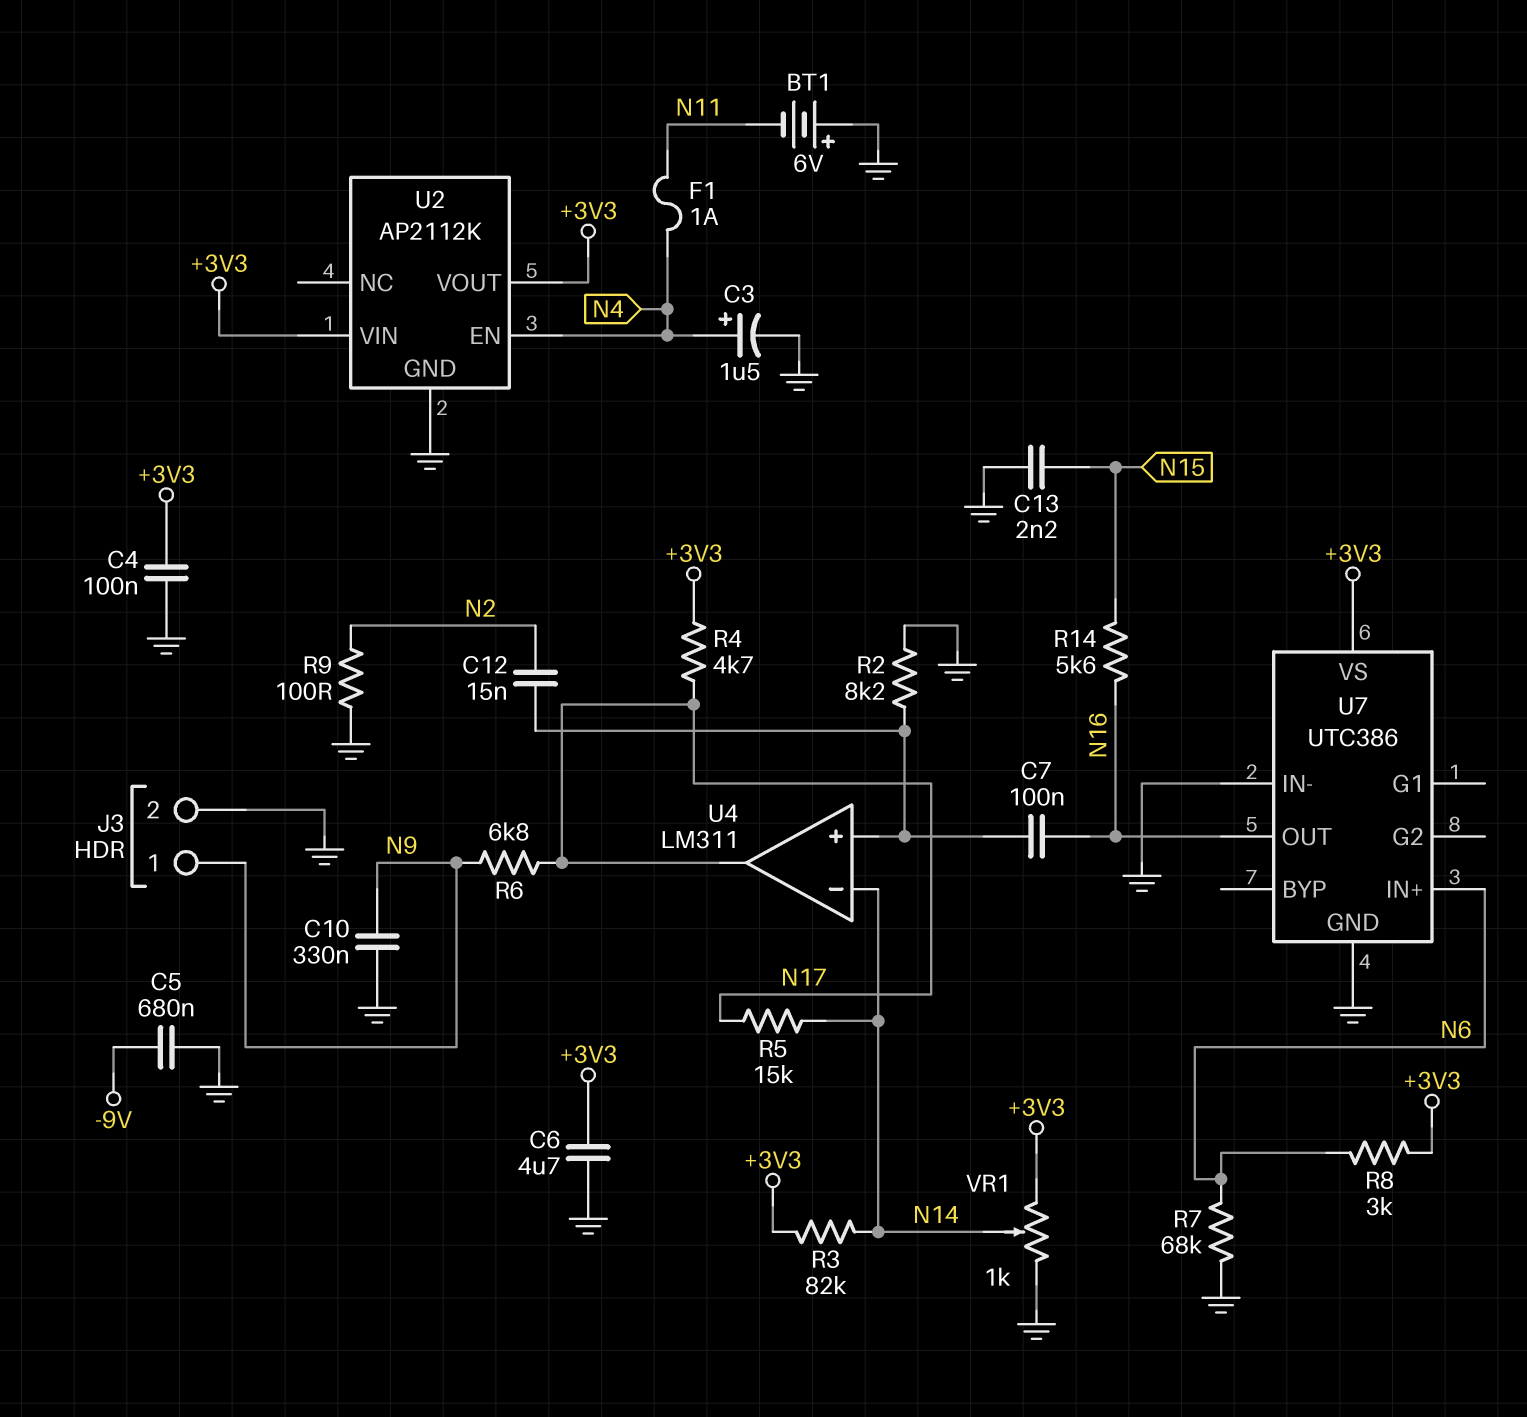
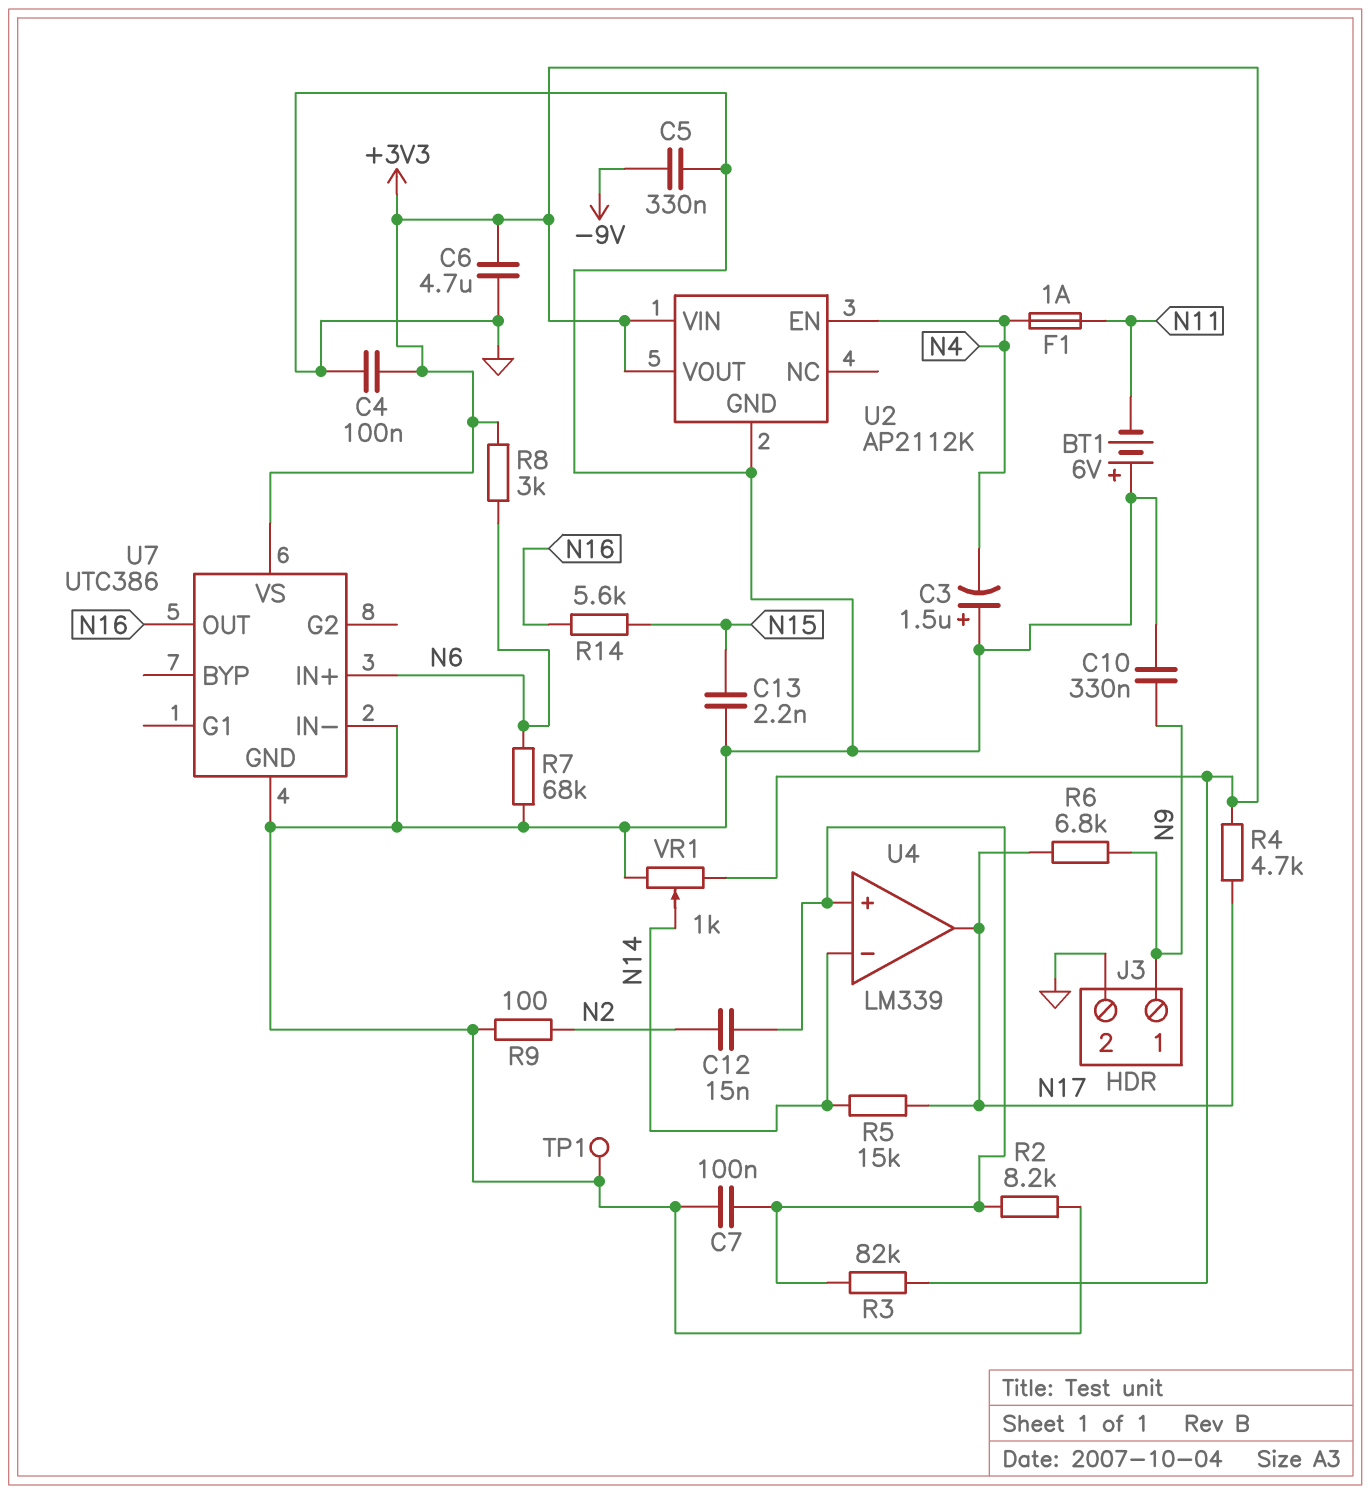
C3: 1.5uF (plus N4, minus GND) -> 1.5uF (plus GND, minus N4)
C5: 680nF (-9V, GND) -> 330nF (-9V, GND)
C7: 100nF (N16, U4/in+) -> 100nF (GND, U4/in+)
R3: 82k (+3V3, N14) -> 82k (+3V3, U4/in+)
TP1: none -> test point (GND)
U4: LM311 -> LM339

